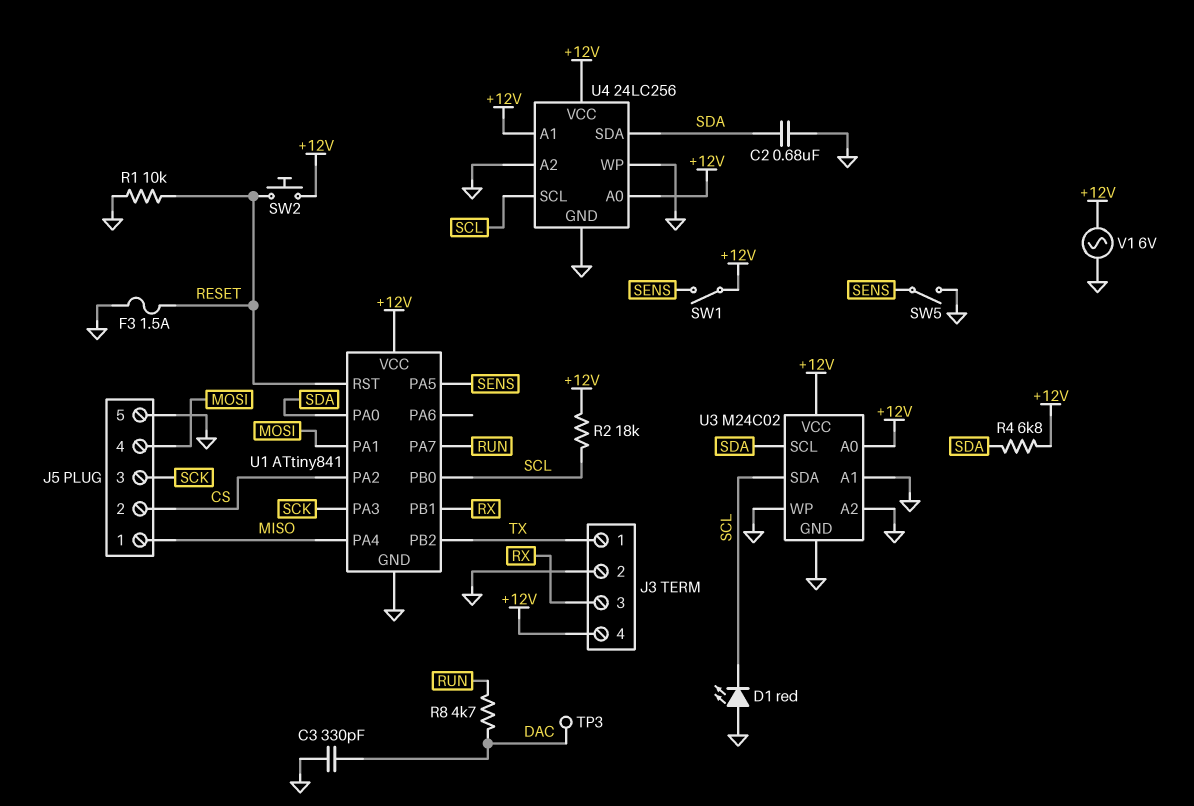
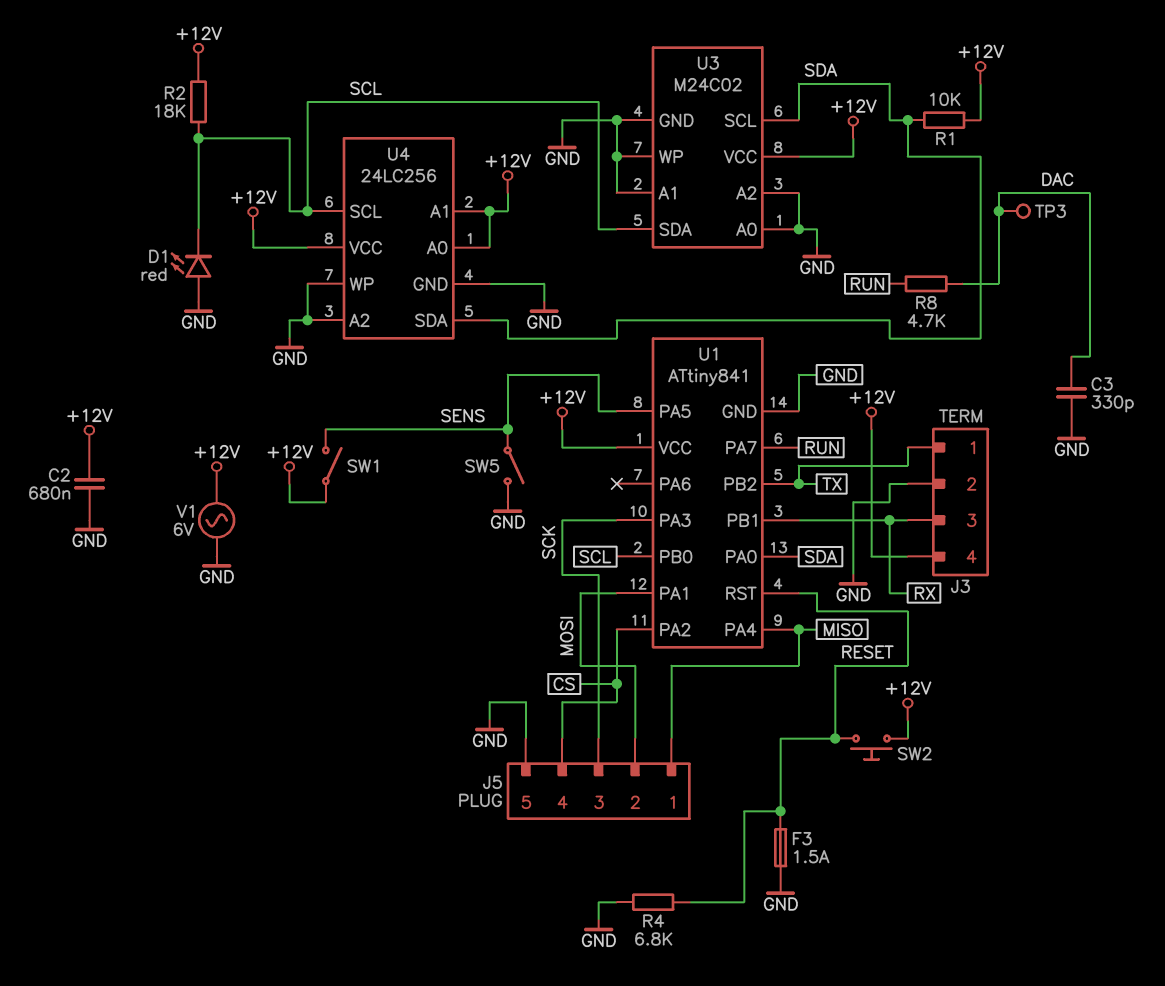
C2: 680nF (GND, SDA) -> 680nF (+12V, GND)
J5 pin 2: CS -> MOSI
J5 pin 4: MOSI -> CS
R1: 10k (GND, RESET) -> 10k (+12V, SDA)
R4: 6.8k (+12V, SDA) -> 6.8k (GND, RESET)
U3 pin A0: +12V -> GND

